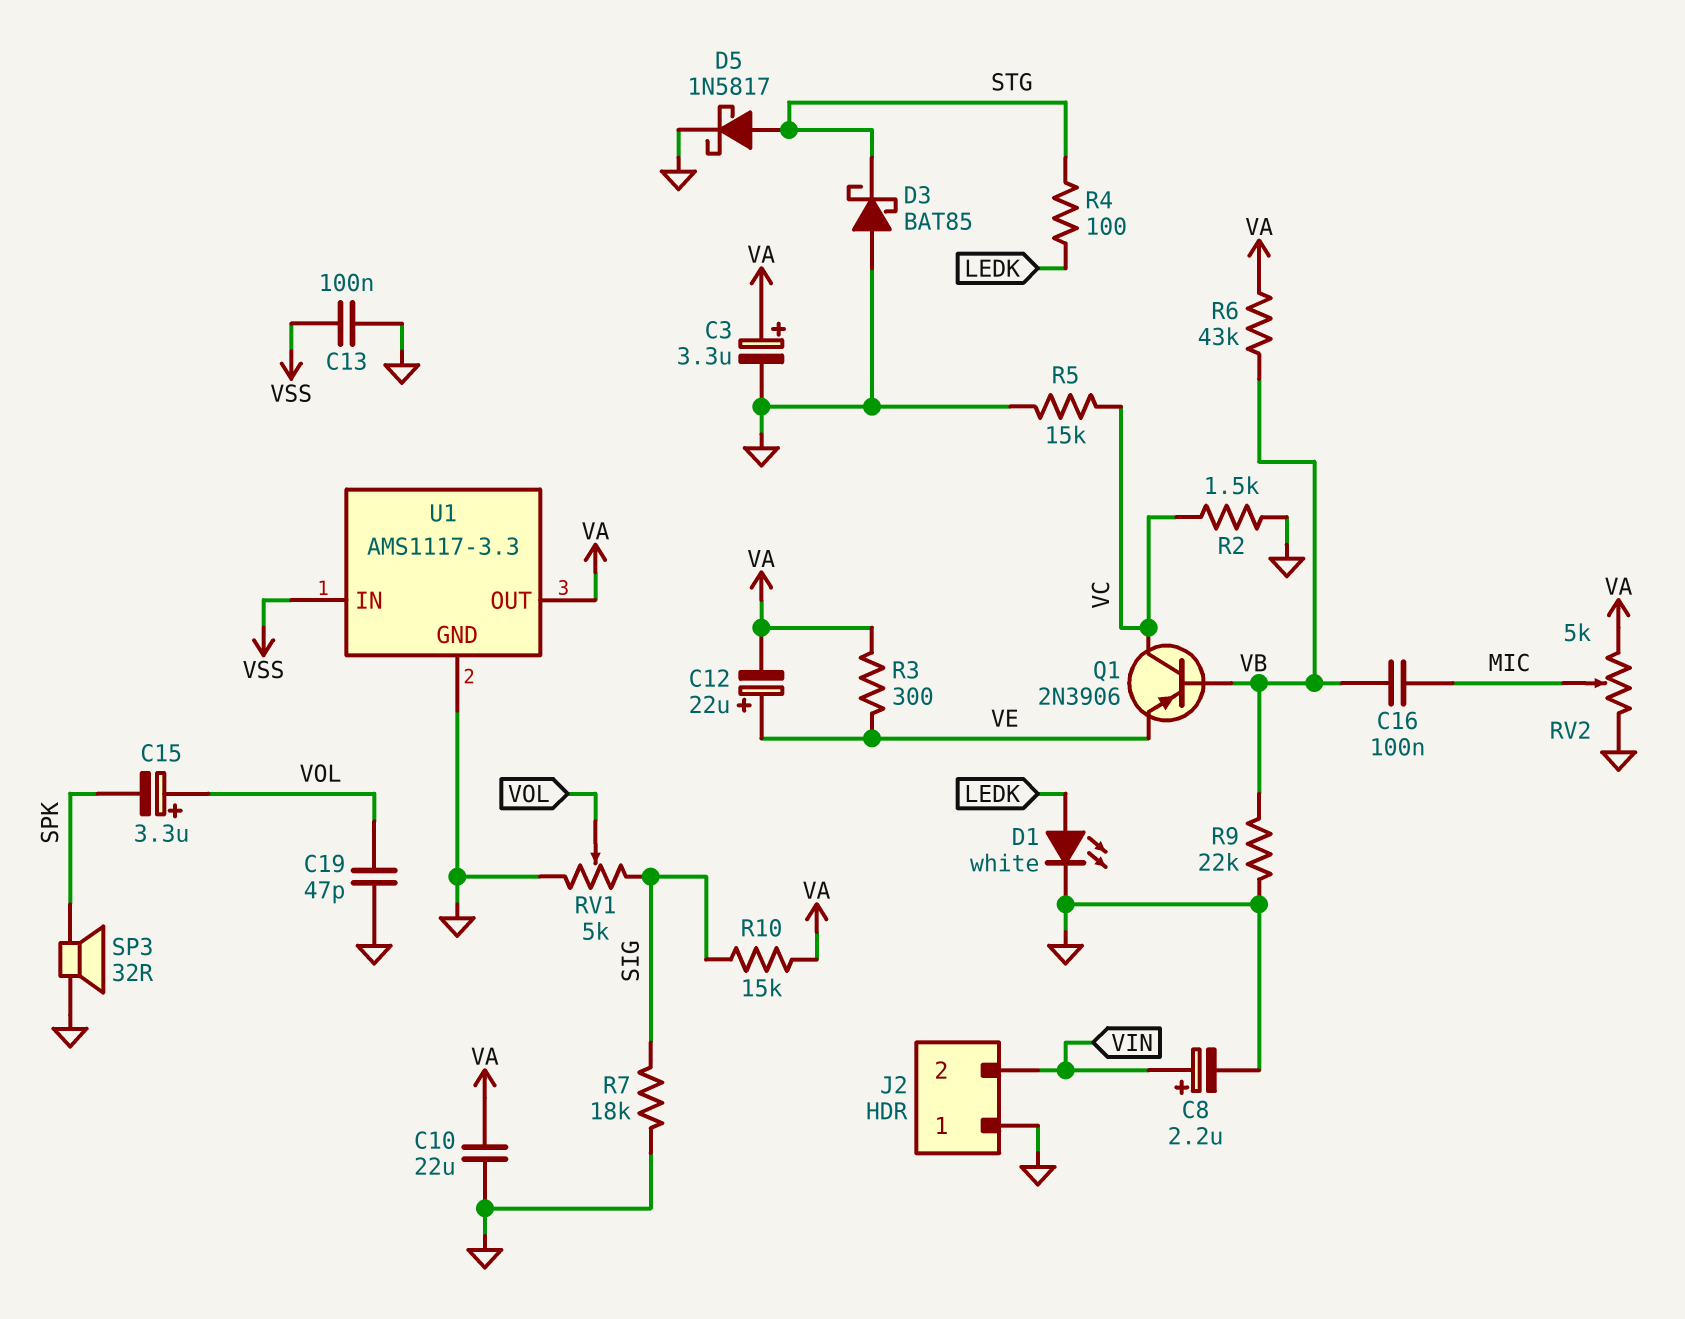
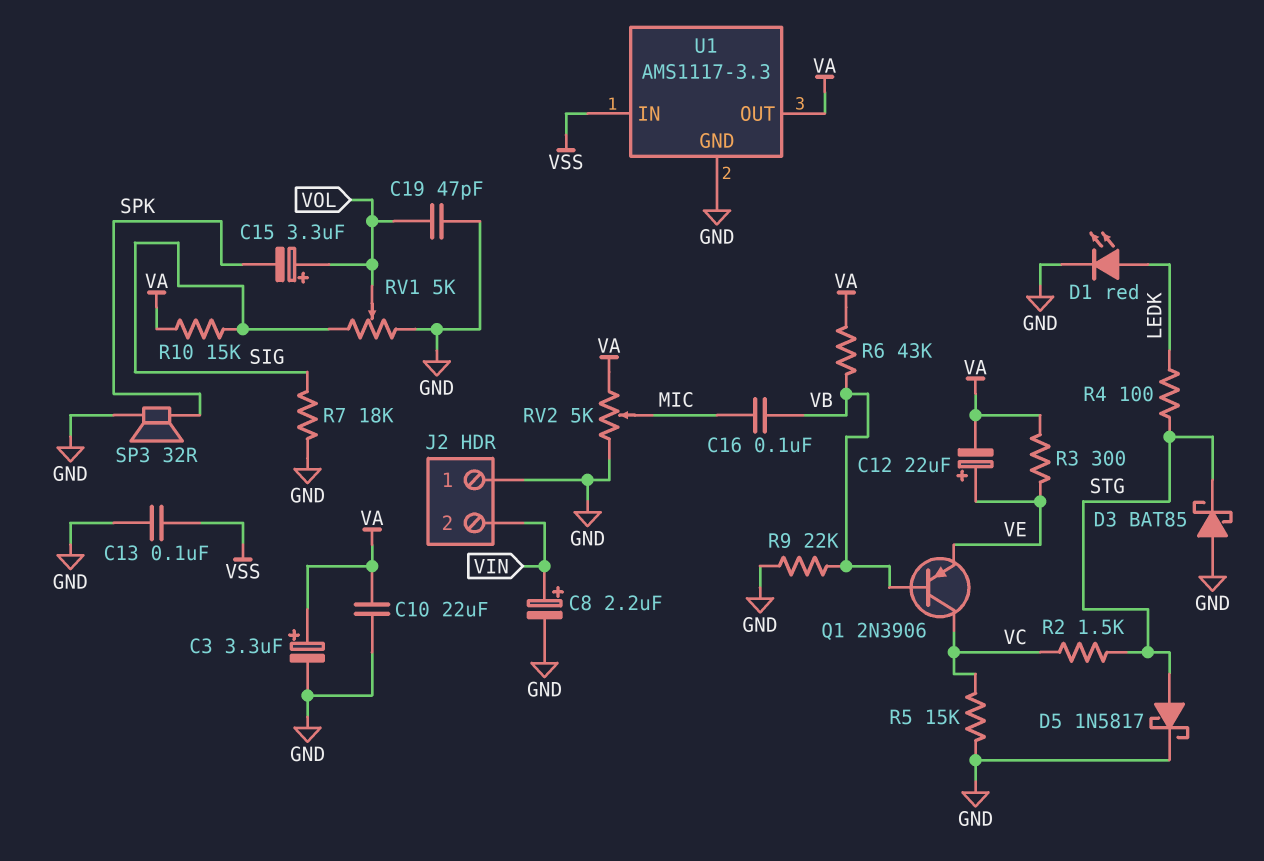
D1: LED white (A LEDK, K GND) -> LED red (A LEDK, K GND)
R2: 1.5k (GND, VC) -> 1.5k (STG, VC)

